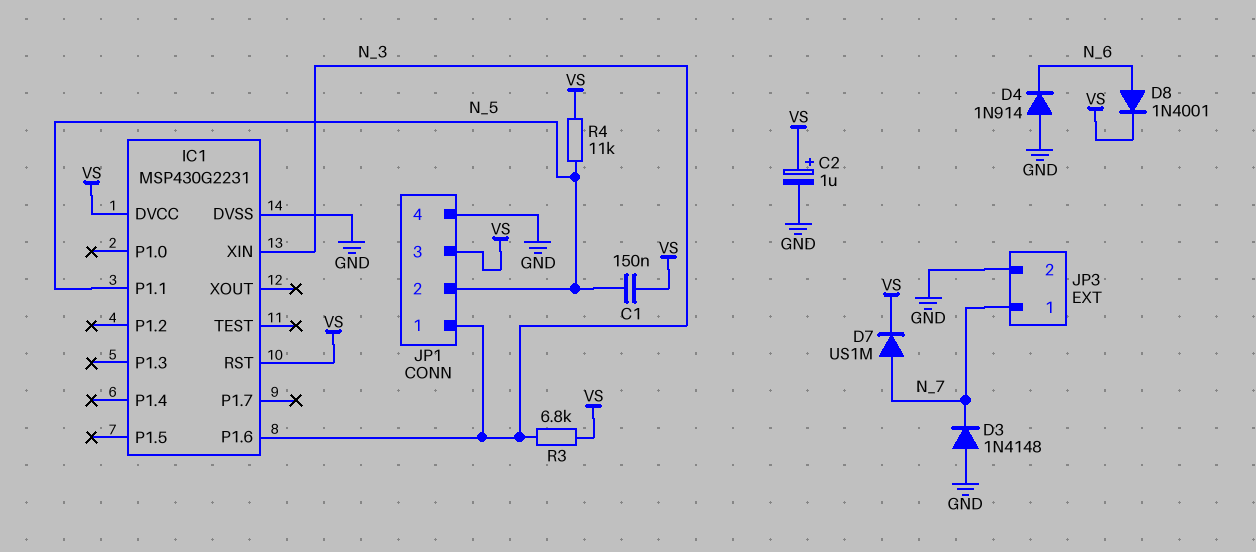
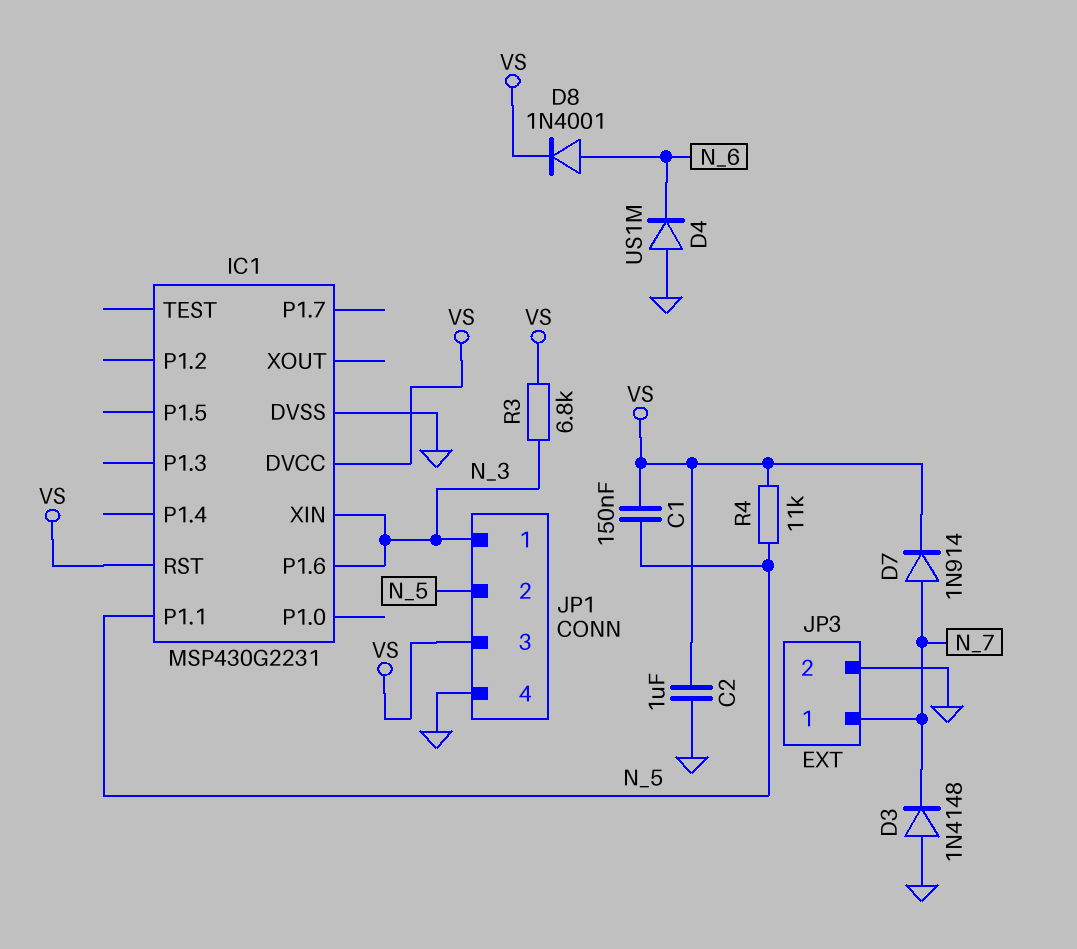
C2: 1uF (plus VS, minus GND) -> 1uF (GND, VS)
D4: diode 1N914 (A GND, K N_6) -> diode US1M (A GND, K N_6)
D7: diode US1M (A N_7, K VS) -> diode 1N914 (A N_7, K VS)

